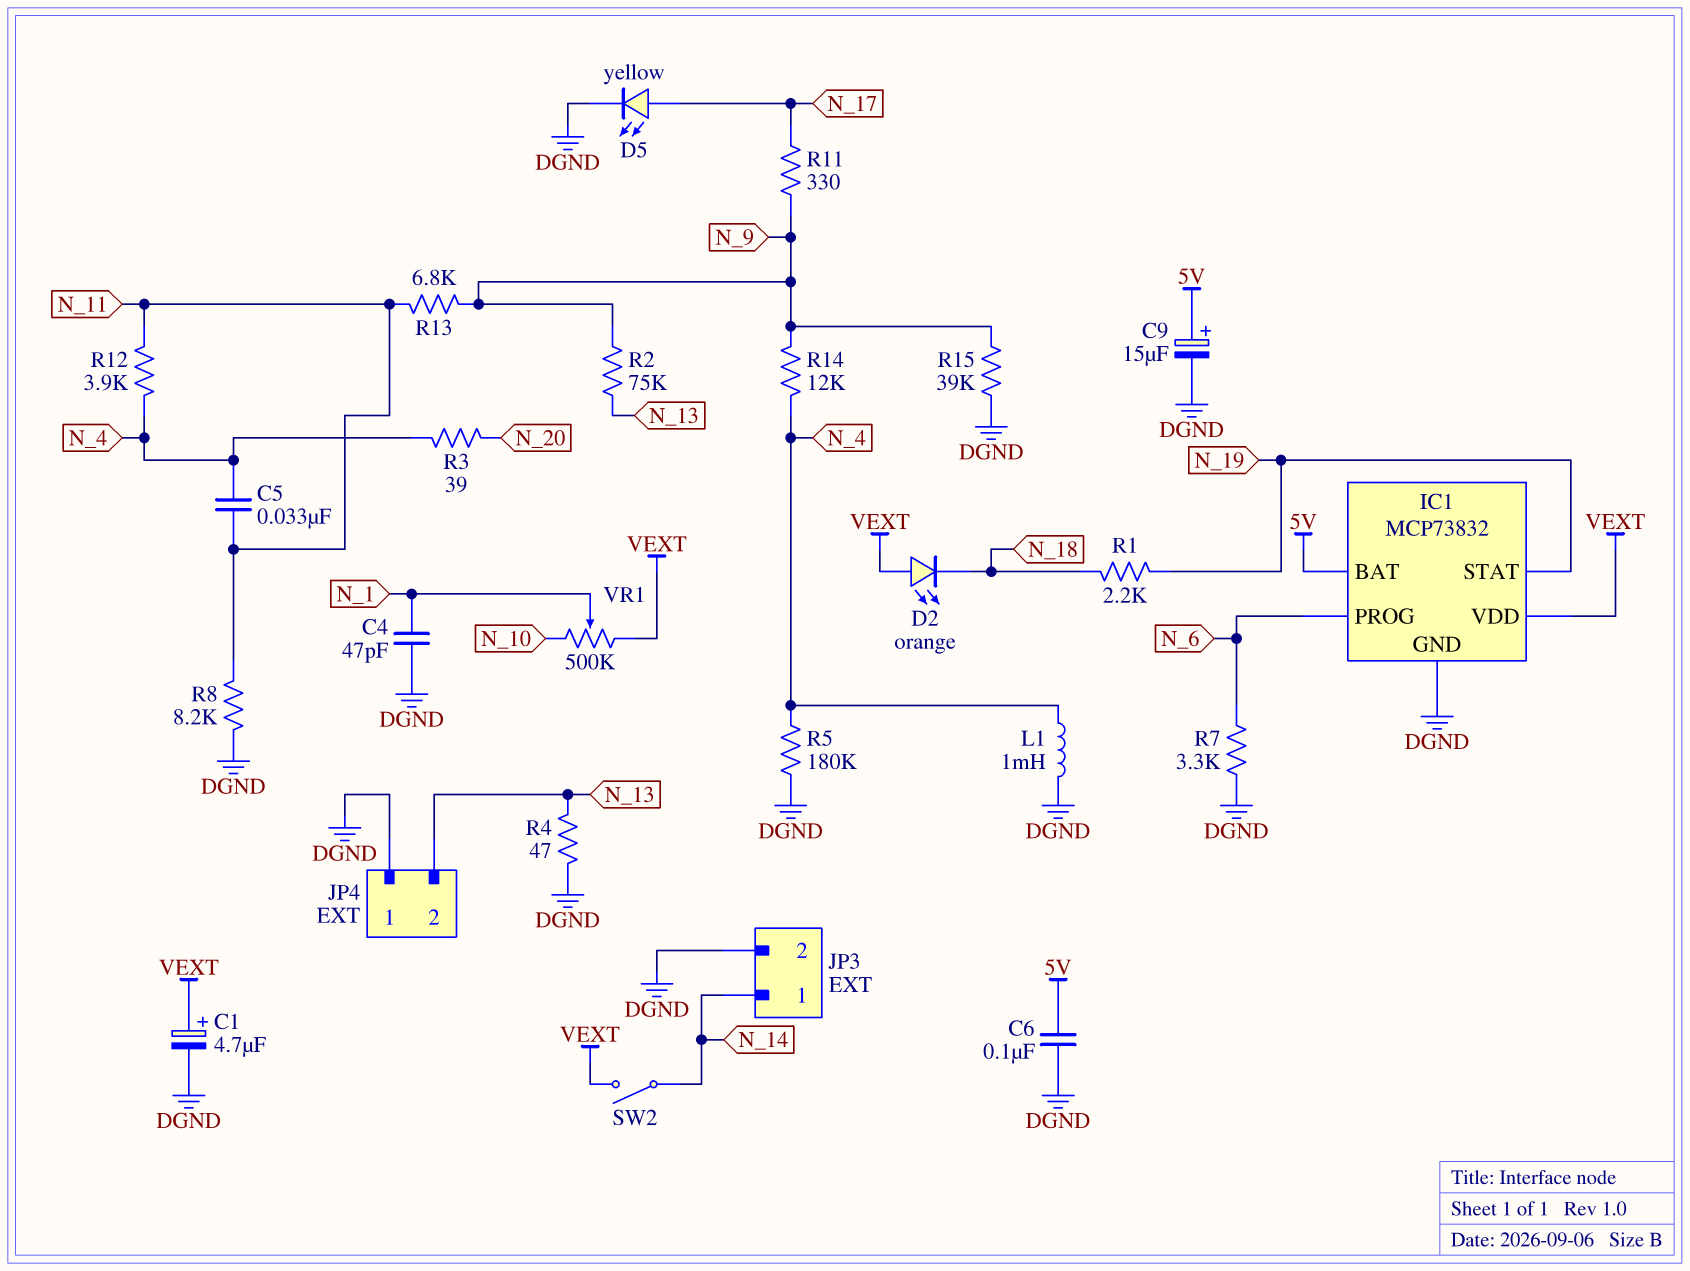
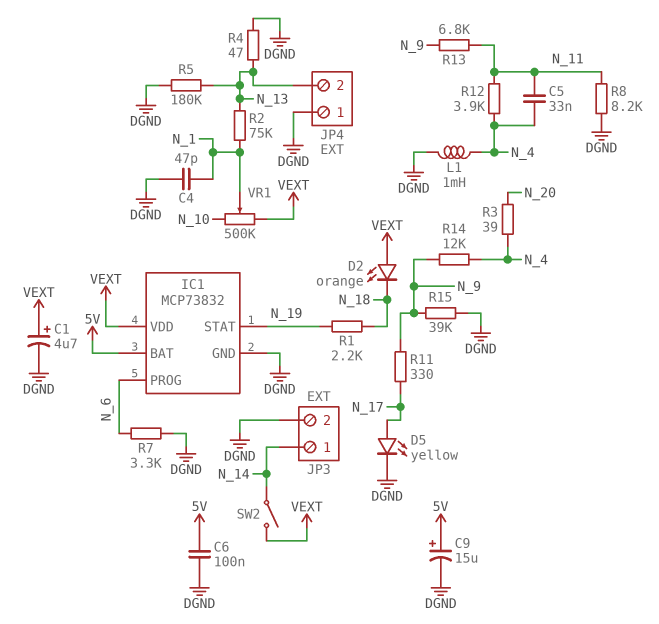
R2: 75k (N_9, N_13) -> 75k (N_1, N_13)
R5: 180k (DGND, N_4) -> 180k (DGND, N_13)

